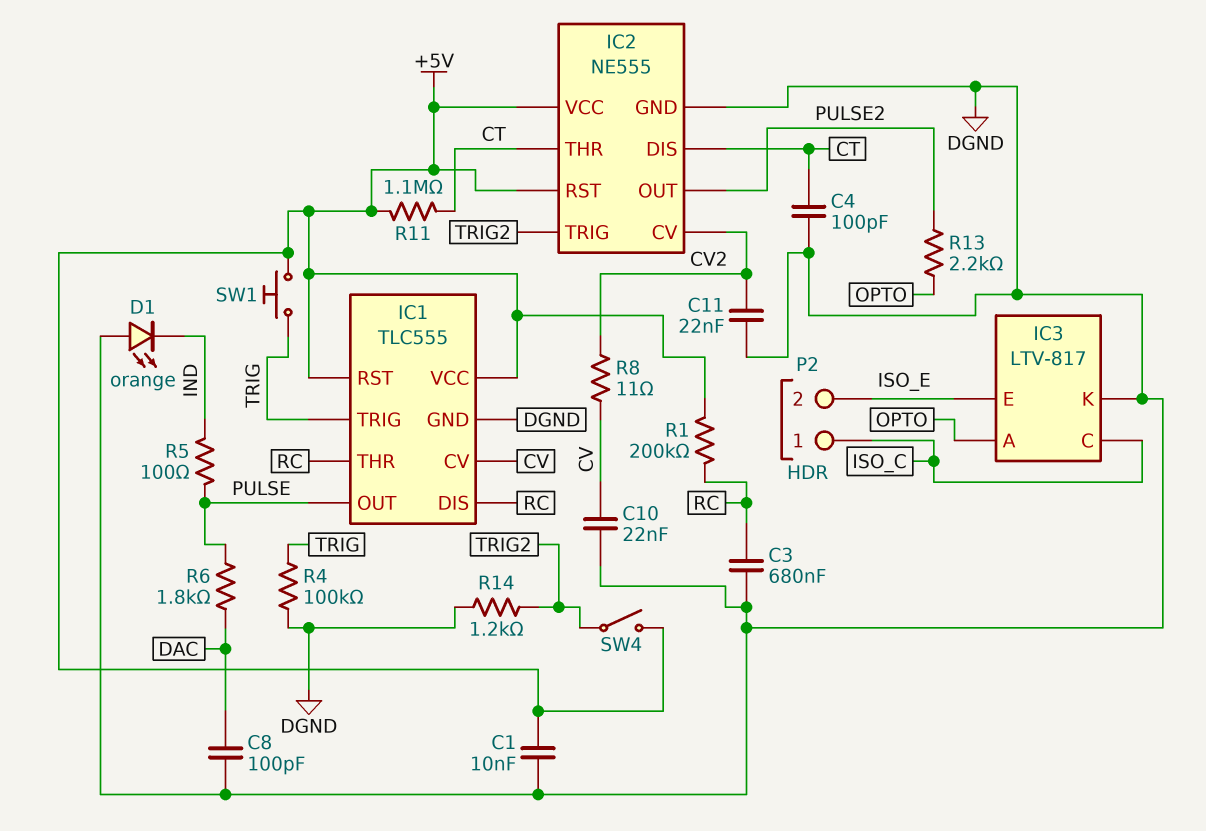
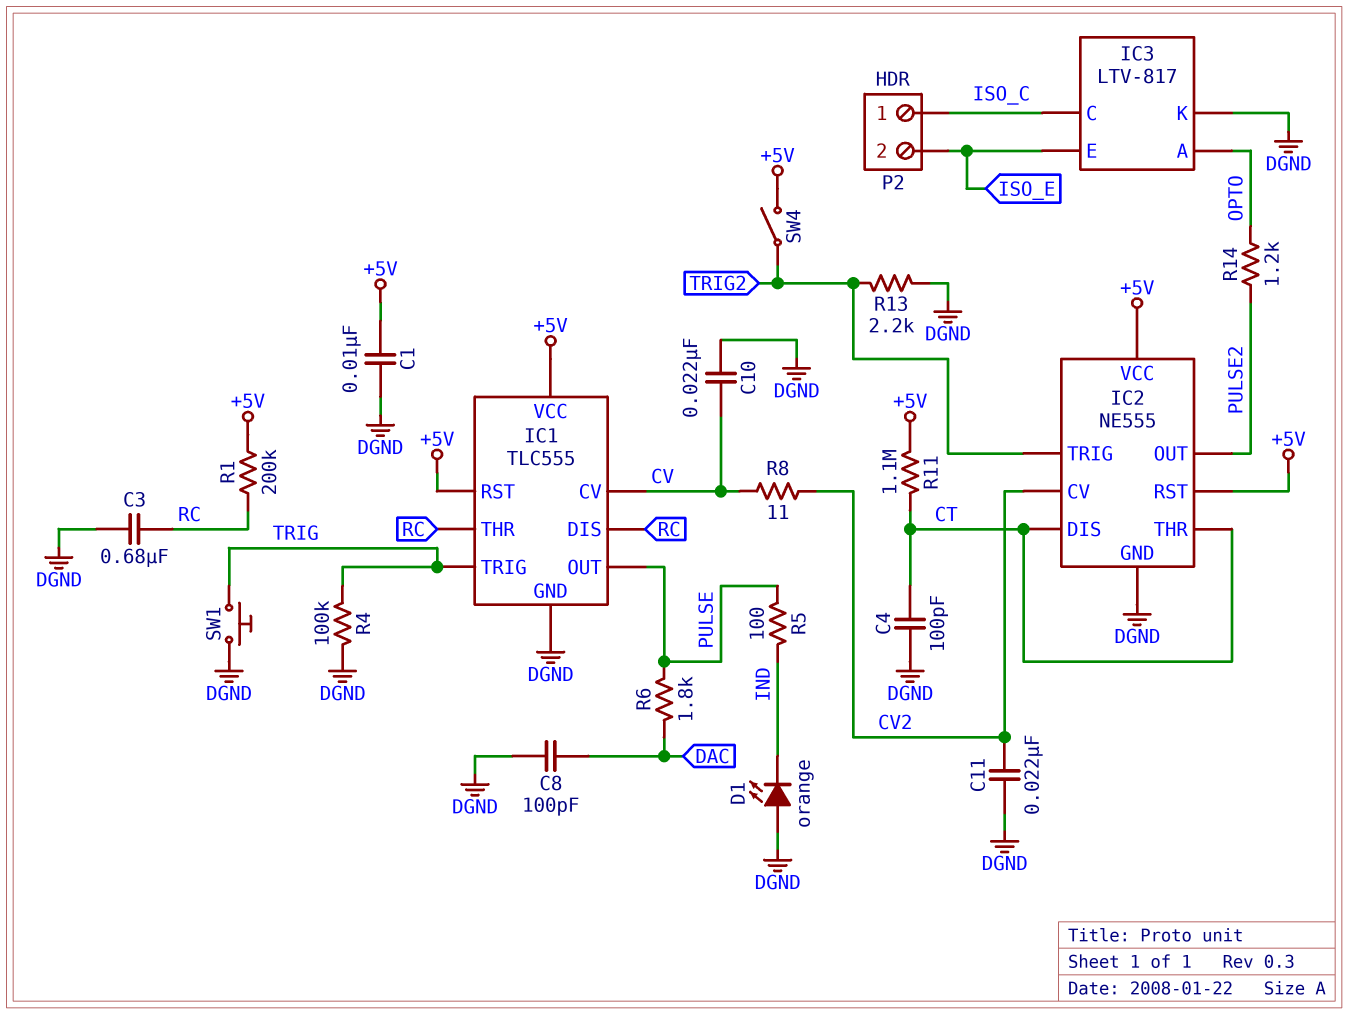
R13: 2.2k (OPTO, PULSE2) -> 2.2k (DGND, TRIG2)
R14: 1.2k (DGND, TRIG2) -> 1.2k (OPTO, PULSE2)
SW1: button (+5V, TRIG) -> button (DGND, TRIG)

